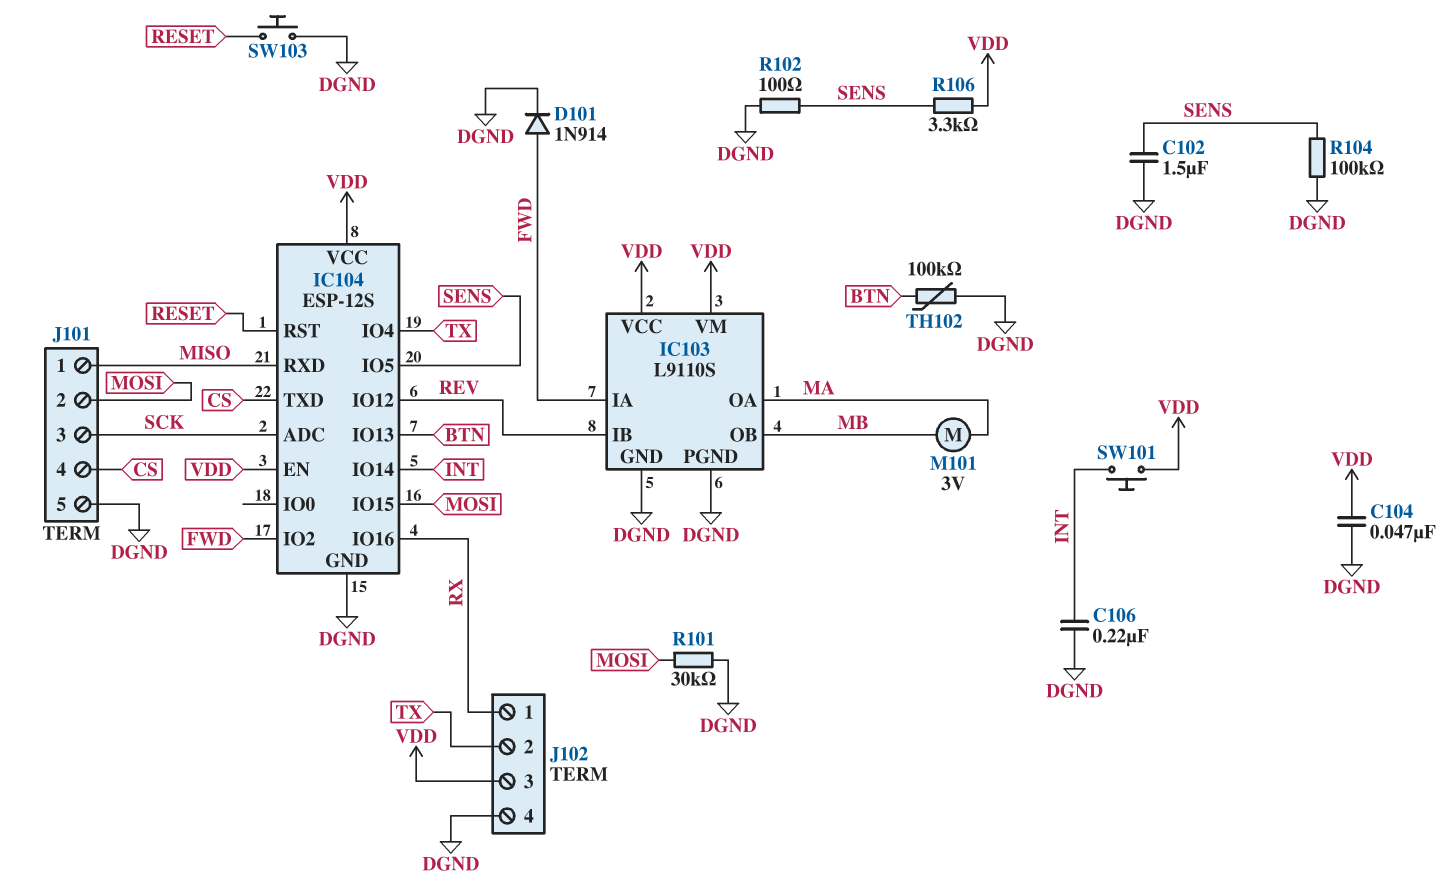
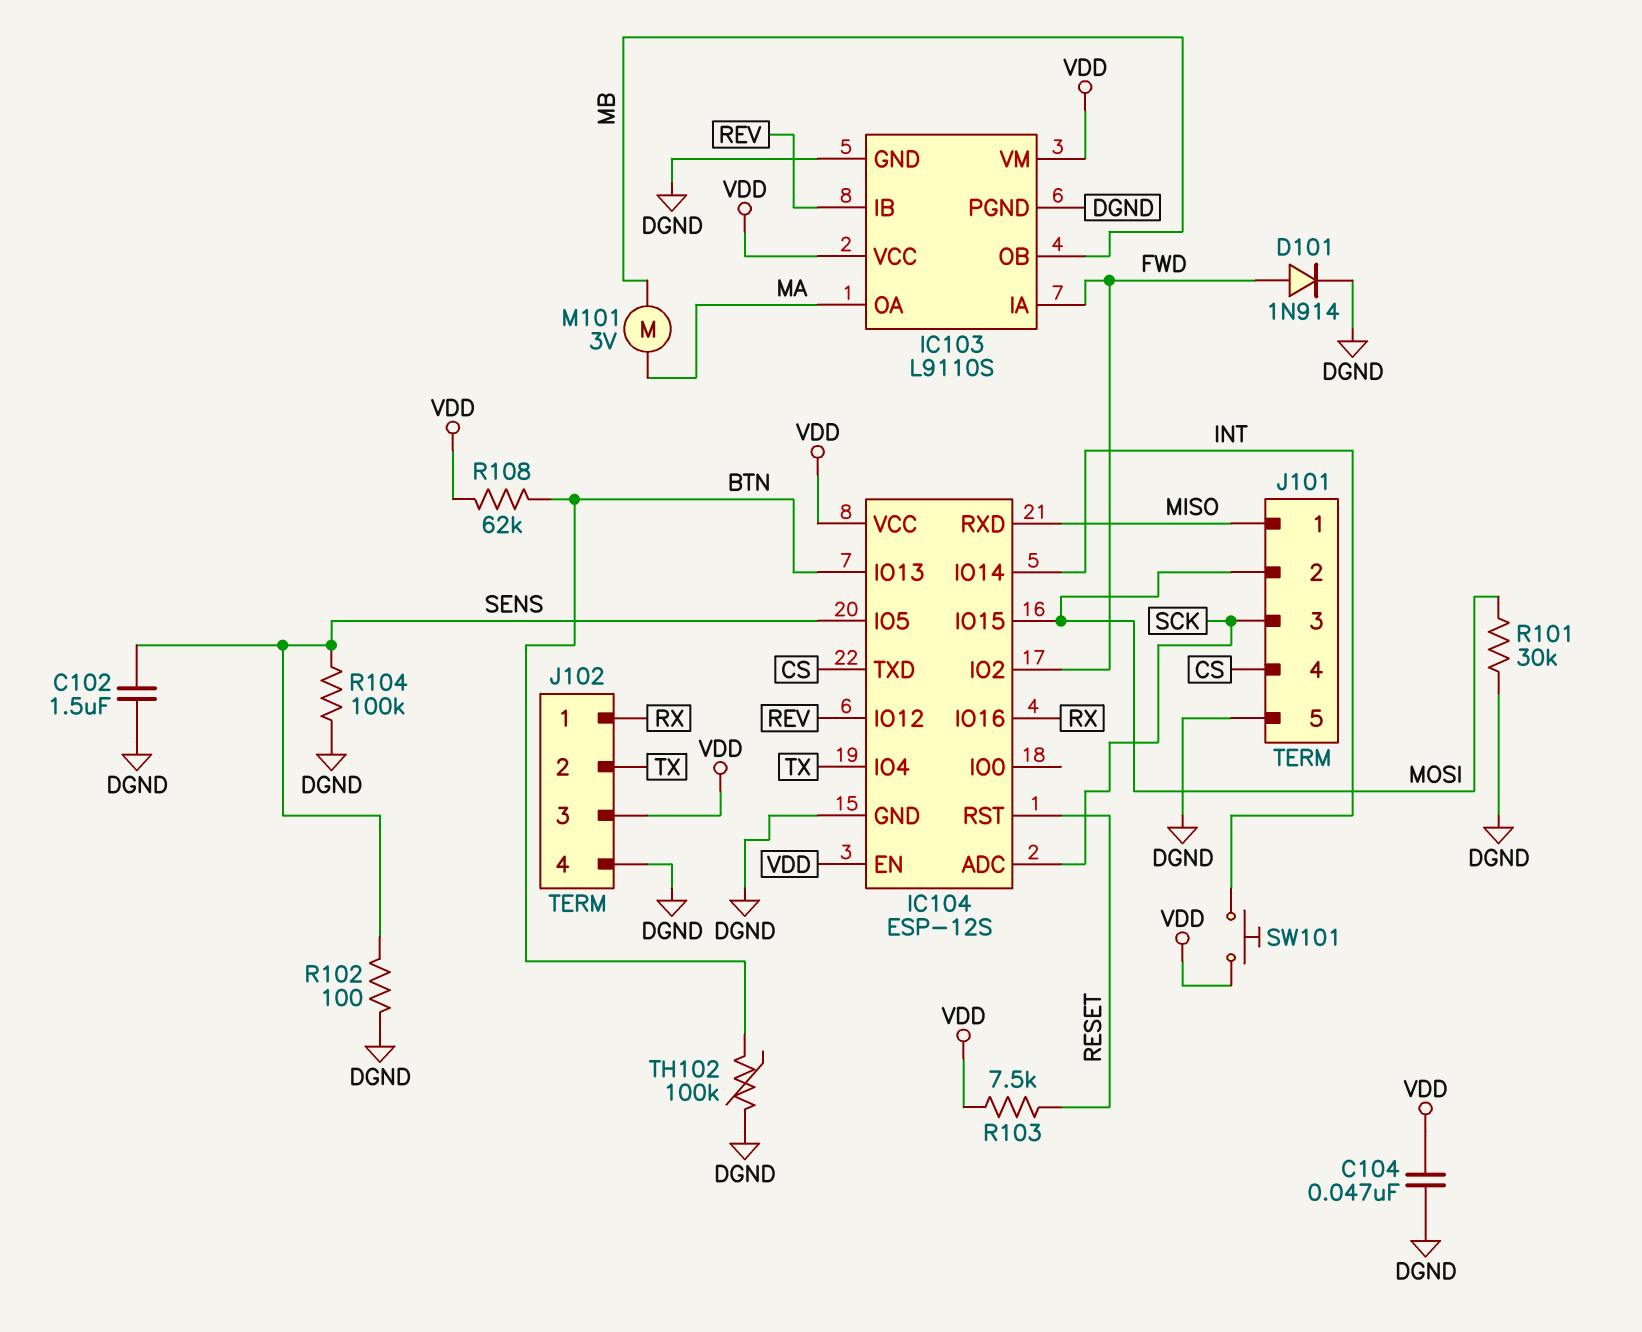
C106: 220nF (DGND, INT) -> none
R103: none -> 7.5k (RESET, VDD)
R106: 3.3k (SENS, VDD) -> none
R108: none -> 62k (BTN, VDD)
SW103: button (DGND, RESET) -> none

